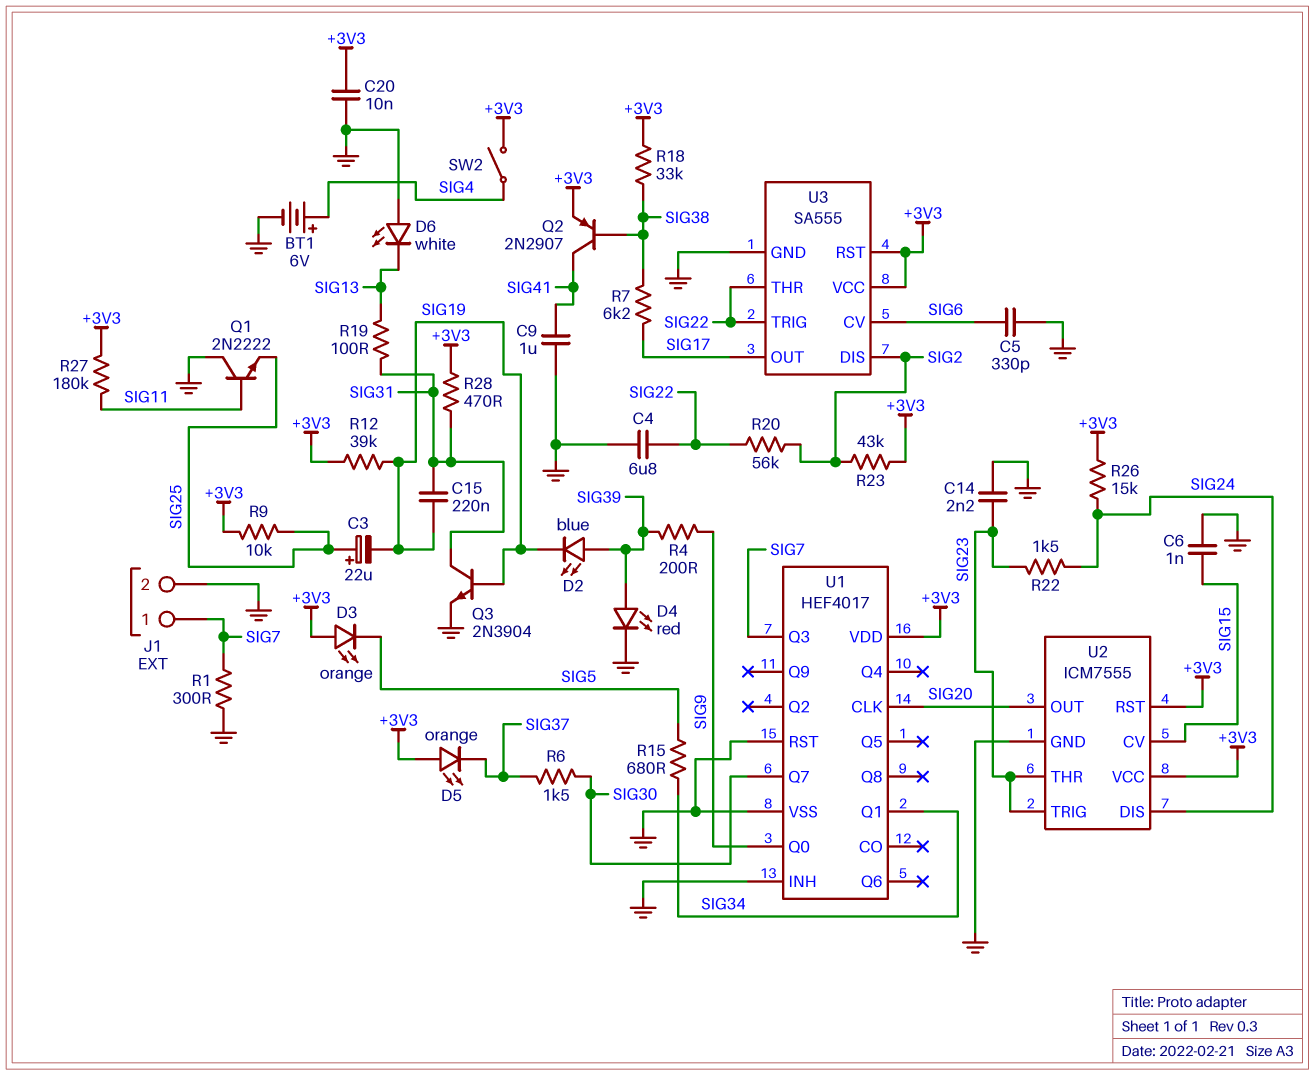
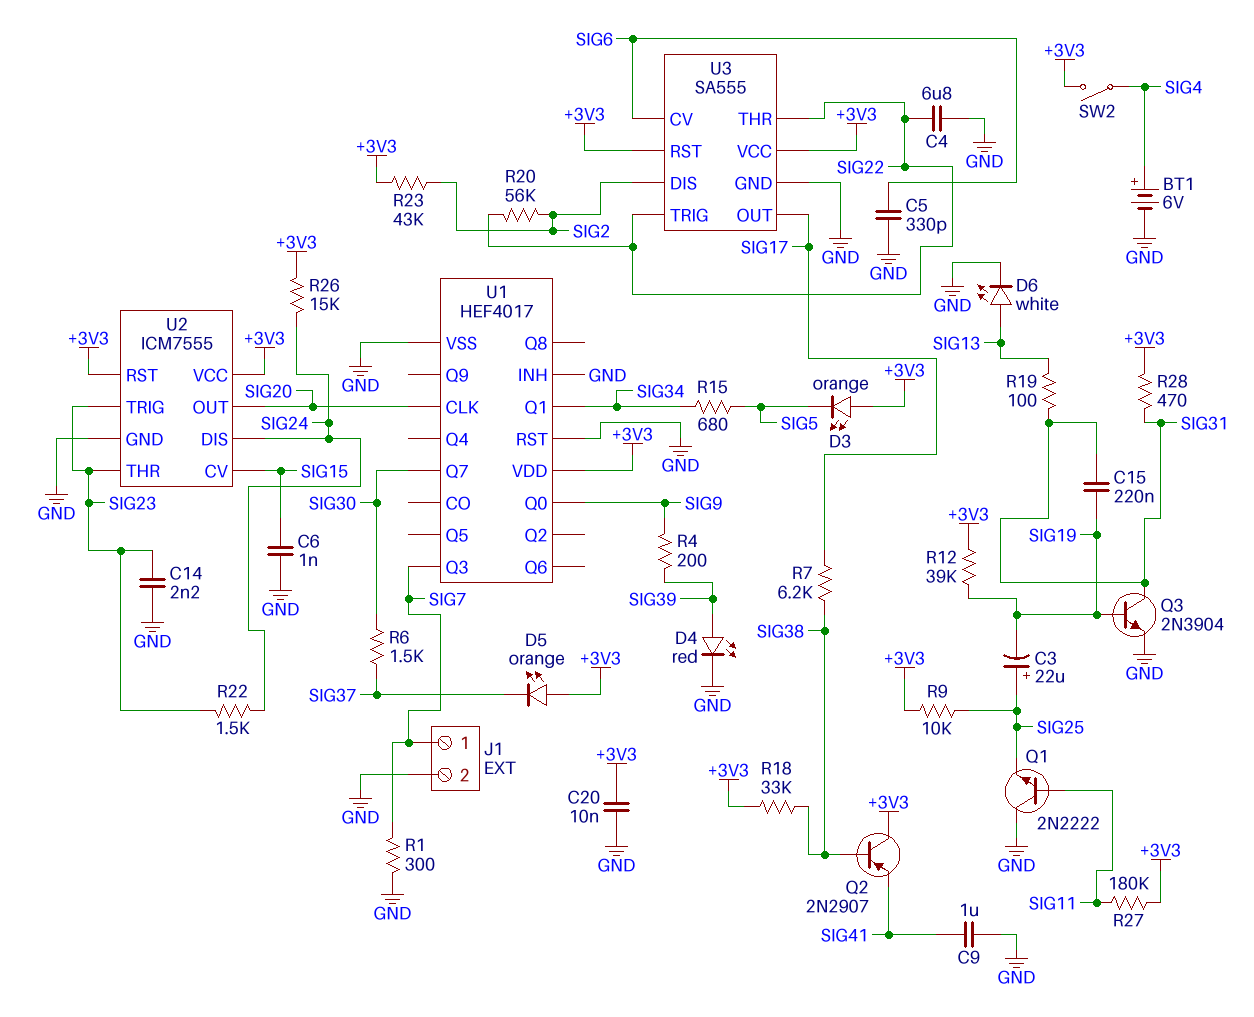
D2: LED blue (A SIG39, K SIG19) -> none
D6: LED white (A GND, K SIG13) -> LED white (A SIG13, K GND)
Q2: PNP 2N2907 (B SIG38, C SIG41, E +3V3) -> PNP 2N2907 (B SIG38, C +3V3, E SIG41)

